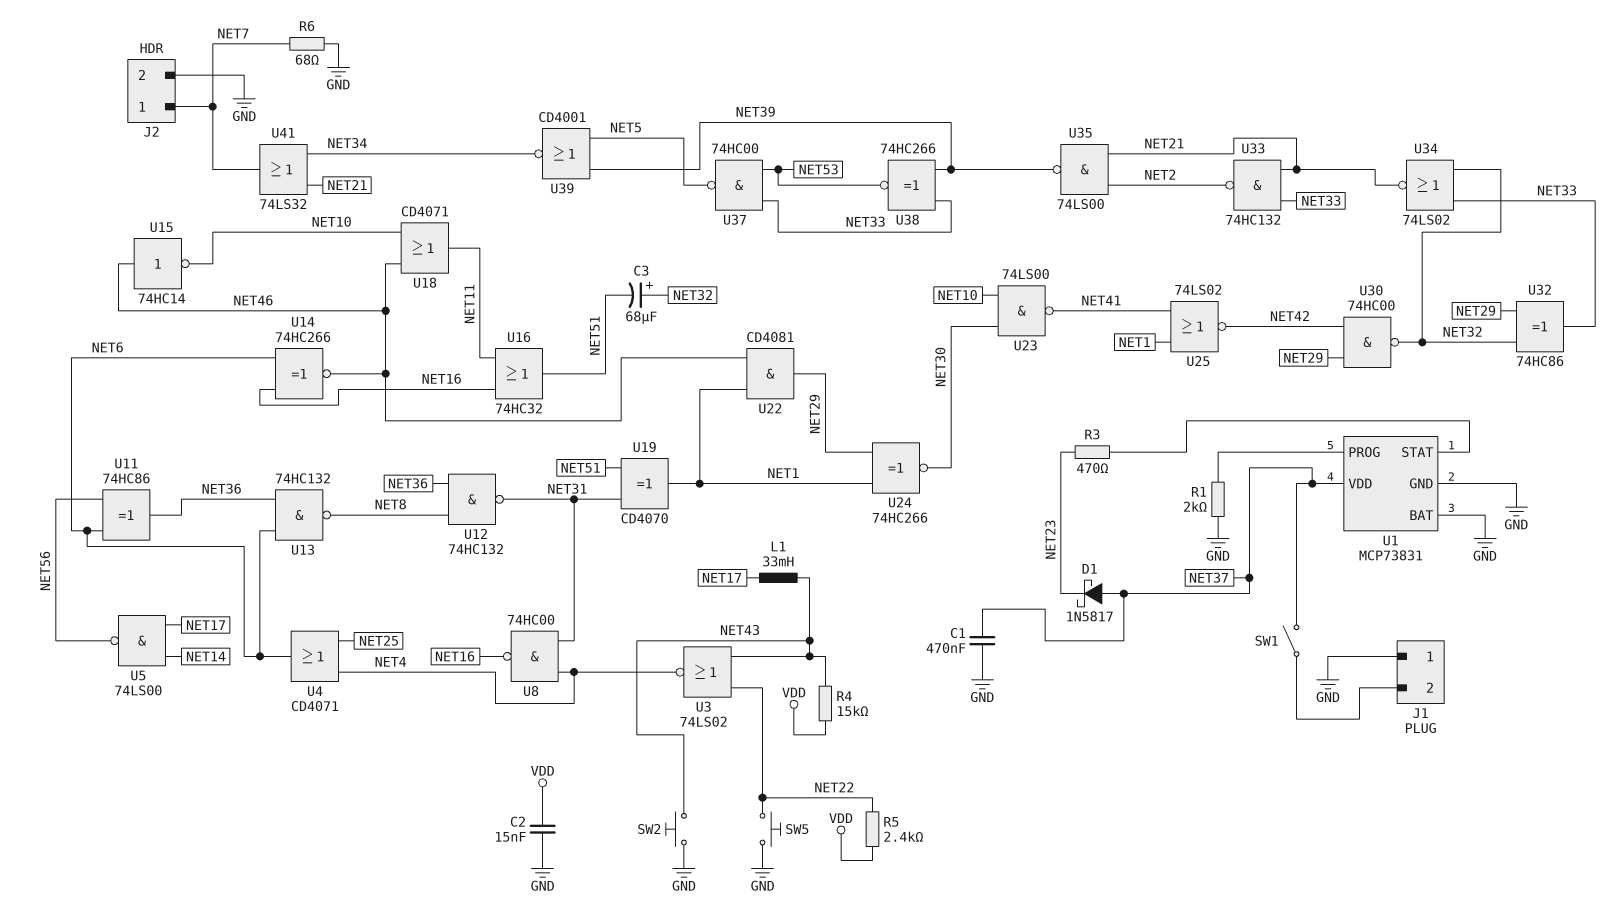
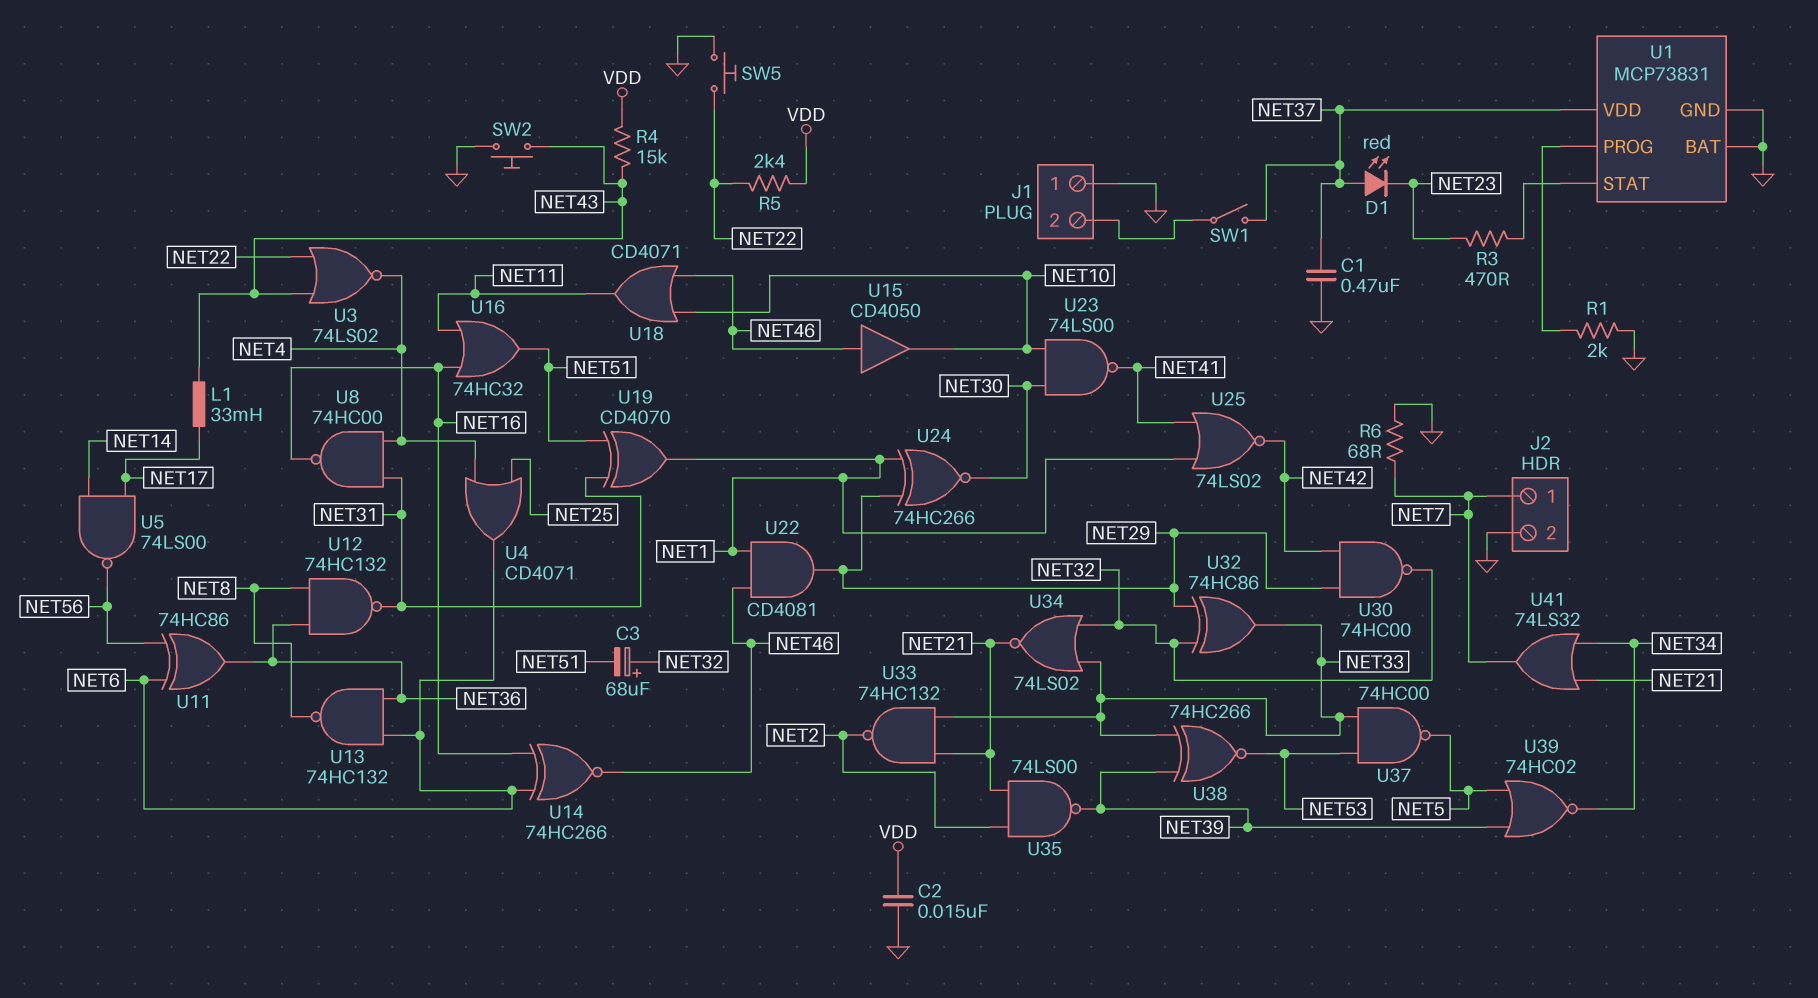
D1: schottky 1N5817 (A NET37, K NET23) -> LED red (A NET37, K NET23)
U15: NOT 74HC14 (in NET46, out NET10) -> buffer CD4050 (in NET46, out NET10)
U39: NOR CD4001 (in NET5, in NET39, out NET34) -> NOR 74HC02 (in NET5, in NET39, out NET34)

